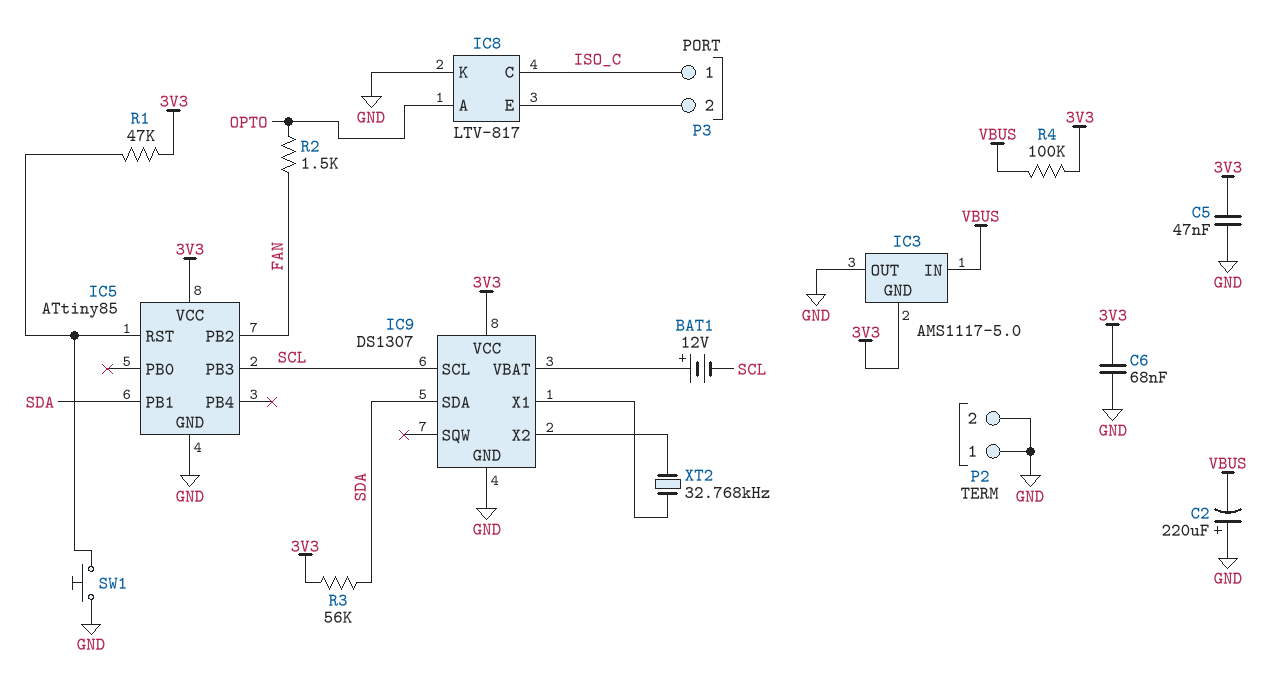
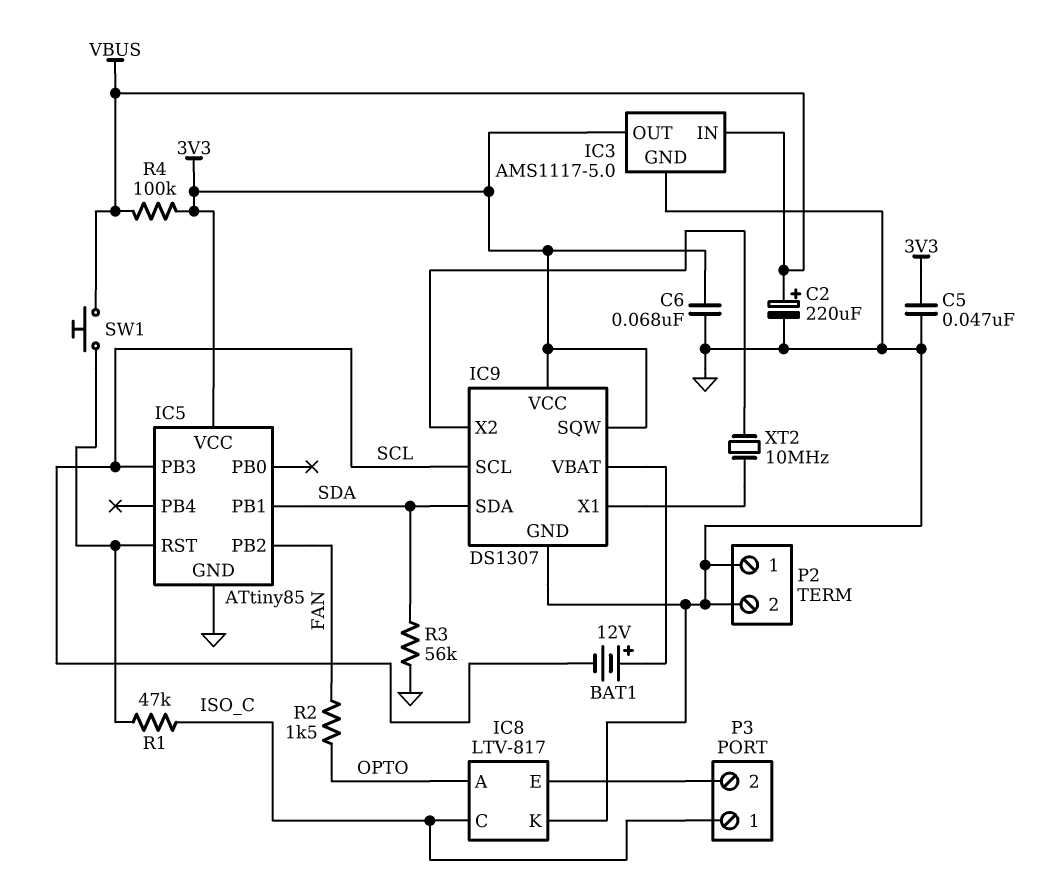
C2: 220uF (plus GND, minus VBUS) -> 220uF (plus VBUS, minus GND)
IC3 pin GND: 3V3 -> GND
IC3 pin OUT: GND -> 3V3
IC9 pin SQW: none -> 3V3
R1: 47k (3V3, IC5/RST) -> 47k (IC5/RST, ISO_C)
R3: 56k (3V3, SDA) -> 56k (GND, SDA)
SW1: button (GND, IC5/RST) -> button (IC5/RST, VBUS)
XT2: 32.768kHz (IC9/X1, IC9/X2) -> 10MHz (IC9/X1, IC9/X2)

